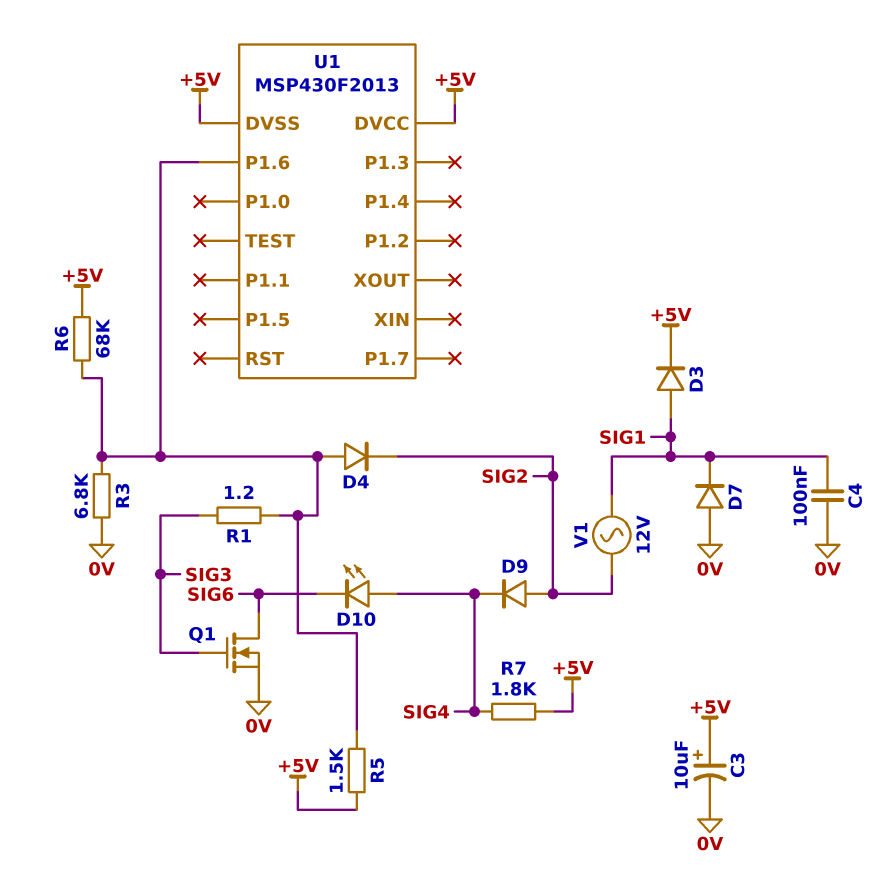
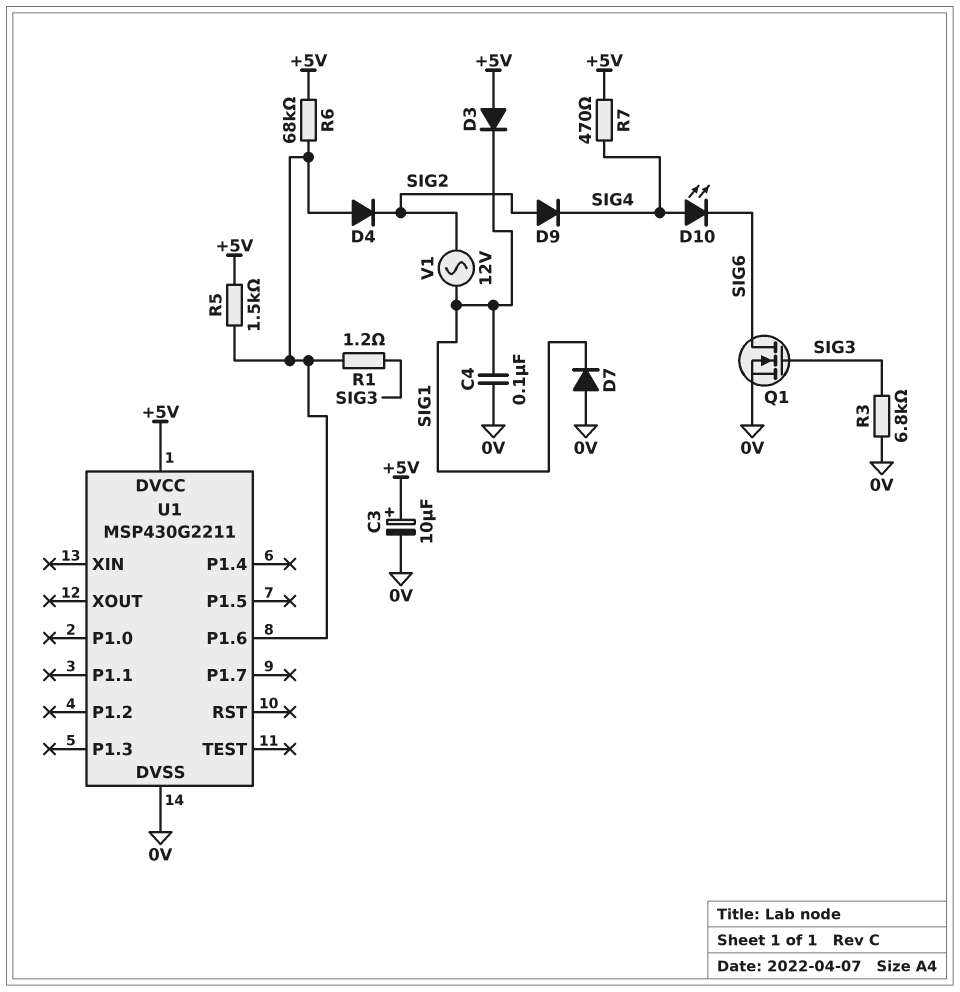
D3: diode (A SIG1, K +5V) -> diode (A +5V, K SIG1)
R3: 6.8k (0V, U1/P1.6) -> 6.8k (0V, SIG3)
R7: 1.8k (+5V, SIG4) -> 470 (+5V, SIG4)
U1: MSP430F2013 -> MSP430G2211
U1 pin DVSS: +5V -> 0V

